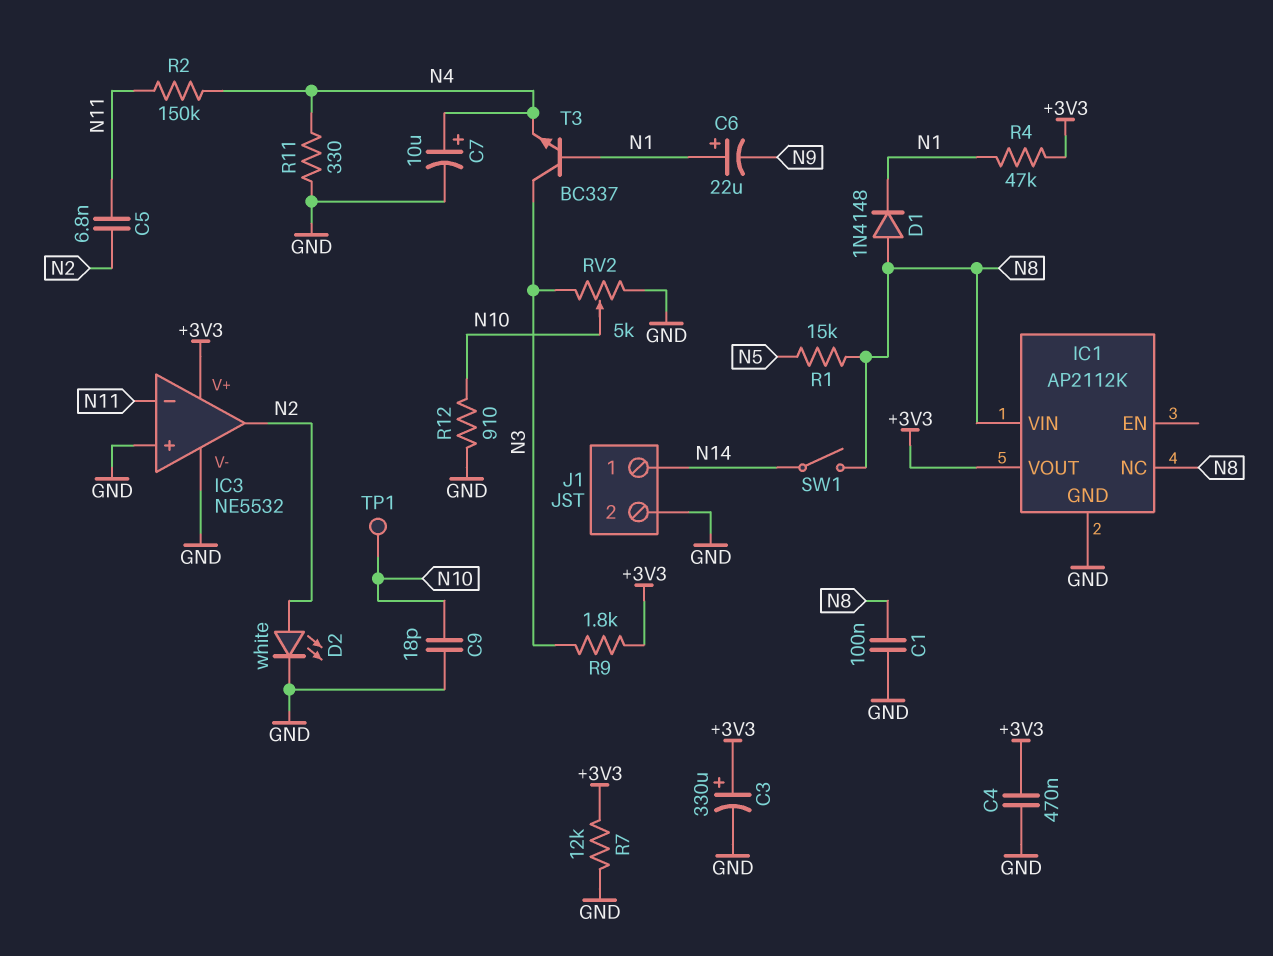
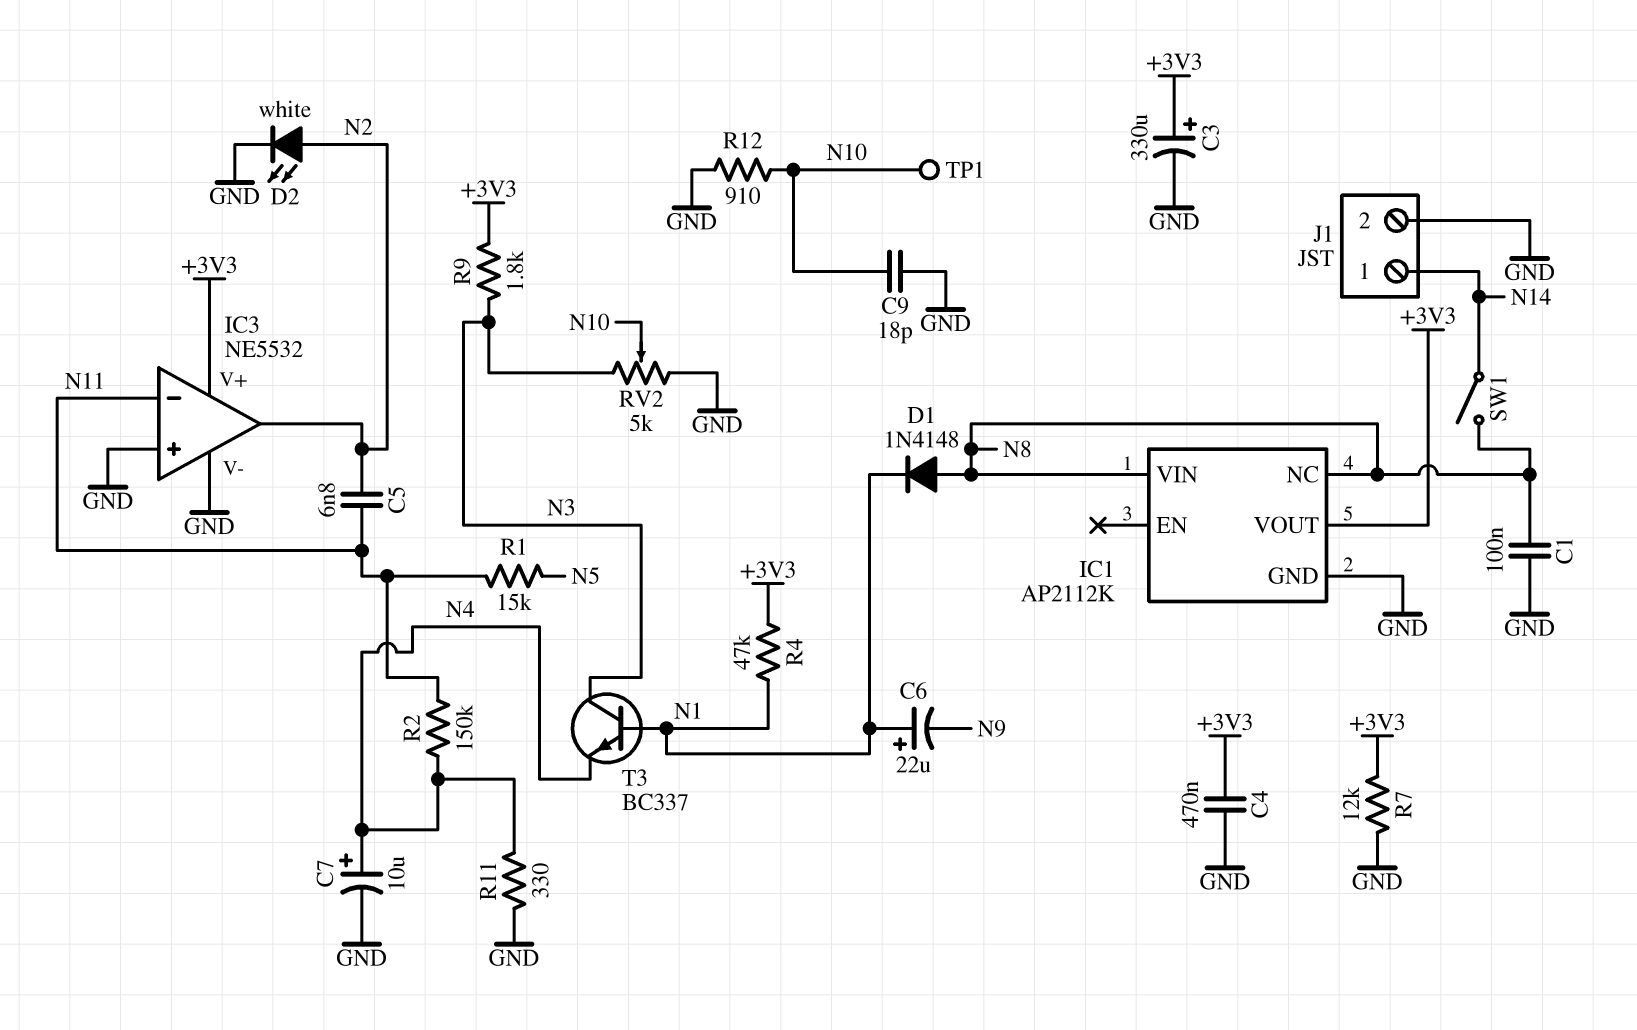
R1: 15k (N5, N8) -> 15k (N5, N11)

